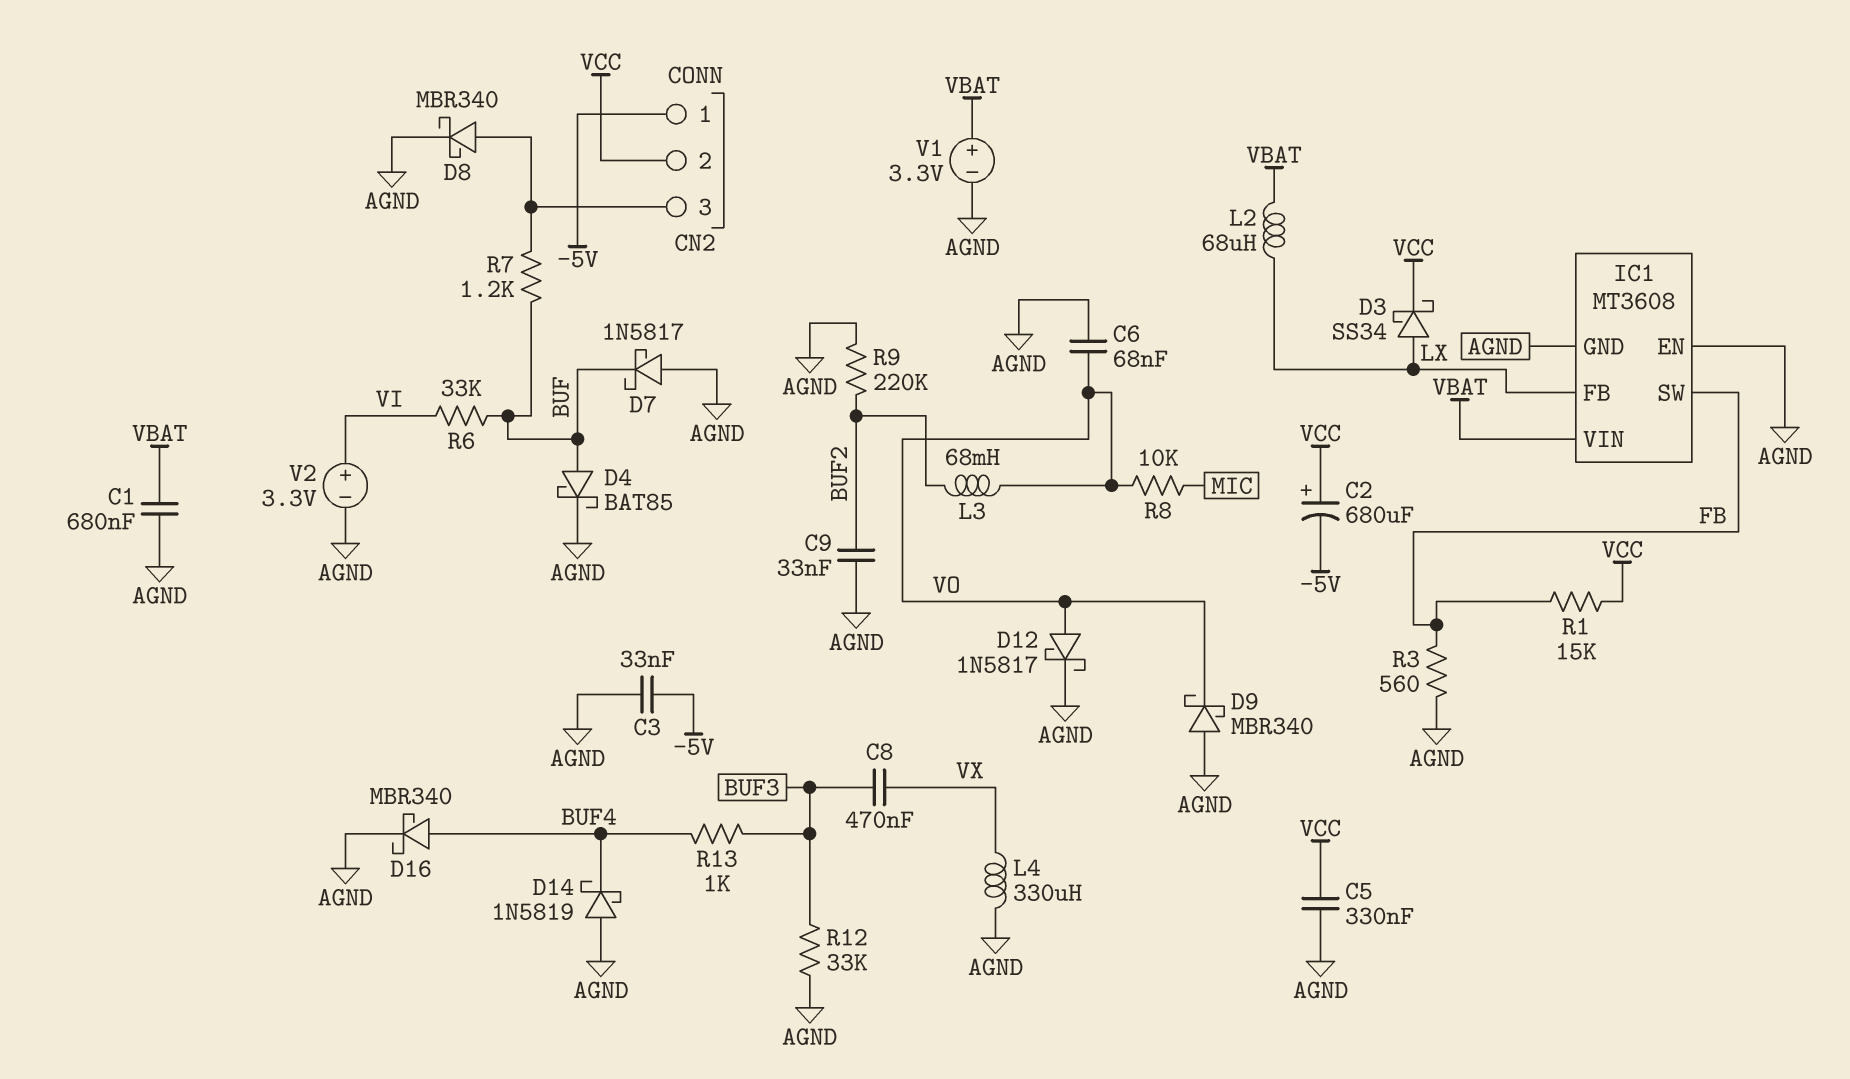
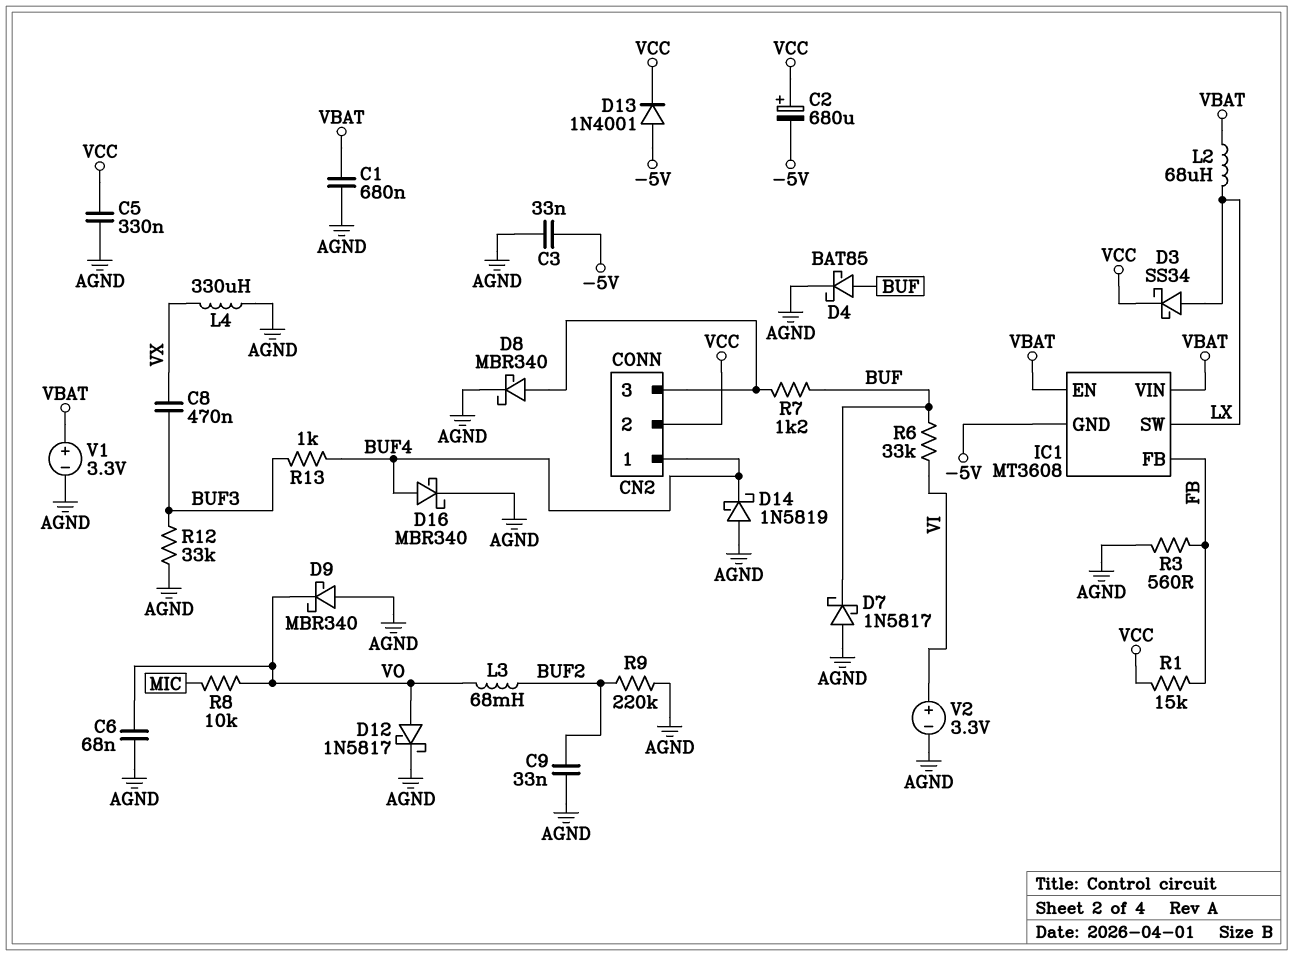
CN2 pin 1: -5V -> BUF4
D13: none -> diode 1N4001 (A -5V, K VCC)
IC1 pin EN: AGND -> VBAT
IC1 pin FB: LX -> FB
IC1 pin GND: AGND -> -5V
IC1 pin SW: FB -> LX

